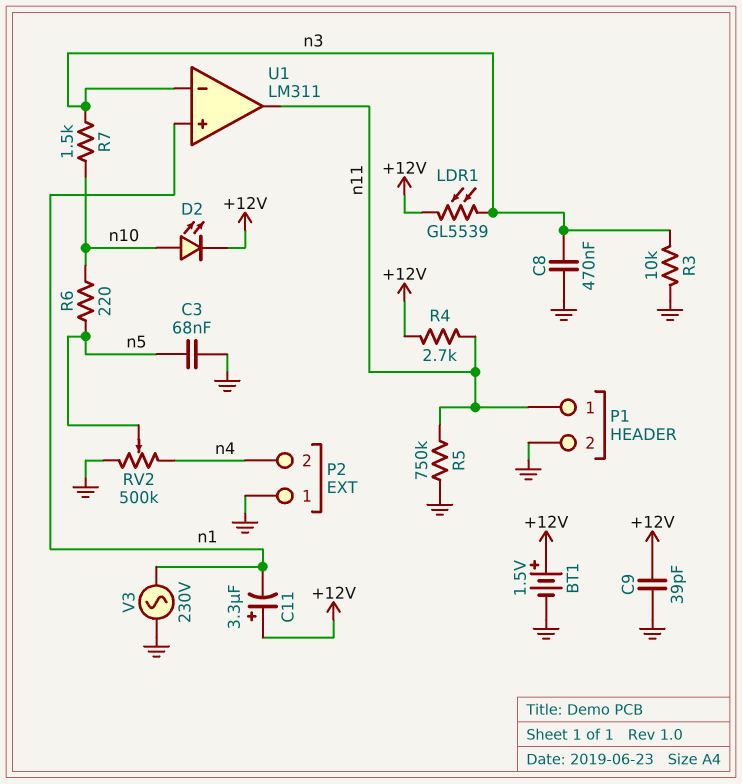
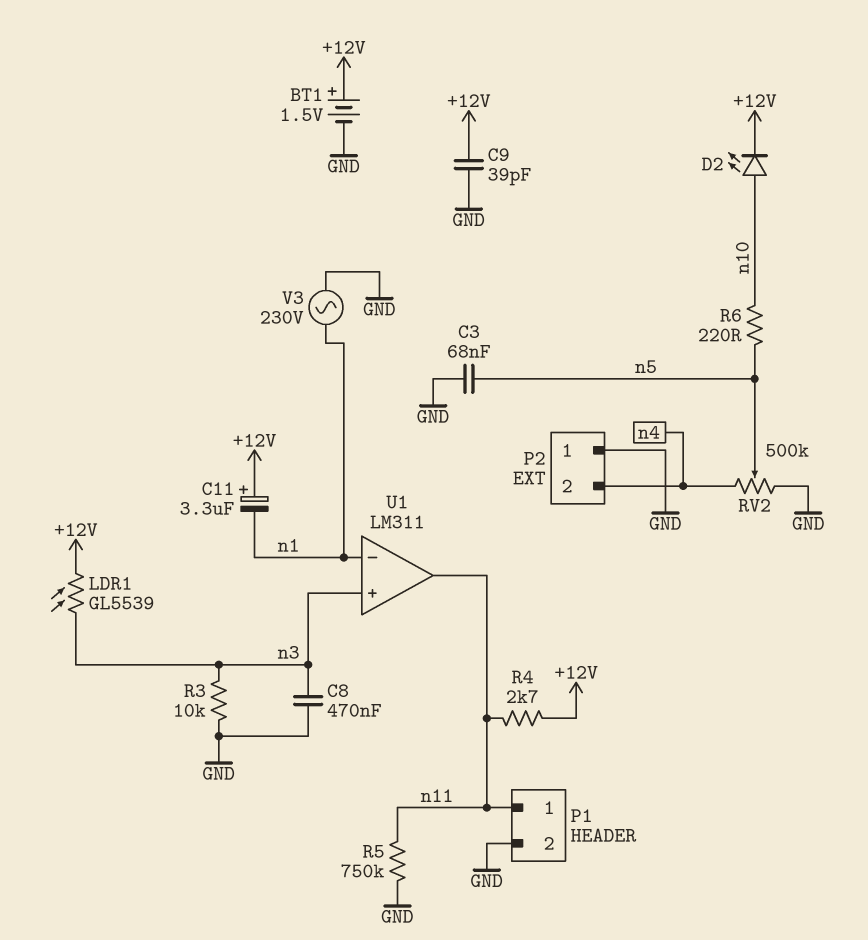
R7: 1.5k (n3, n10) -> none
U1 pin in+: n1 -> n3
U1 pin in-: n3 -> n1

